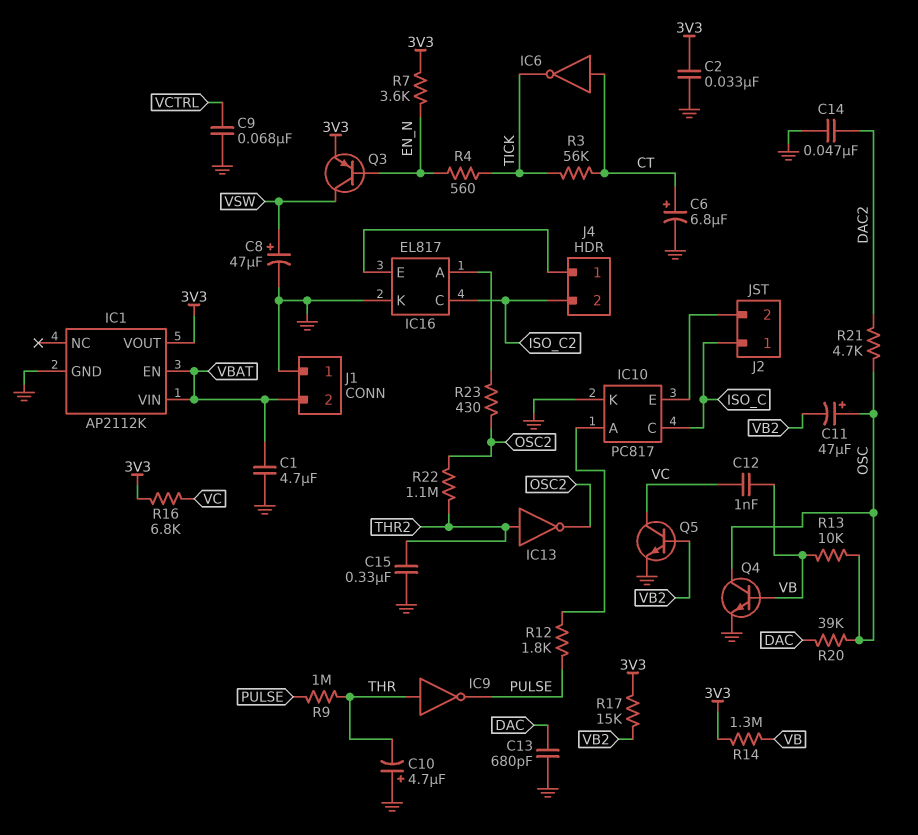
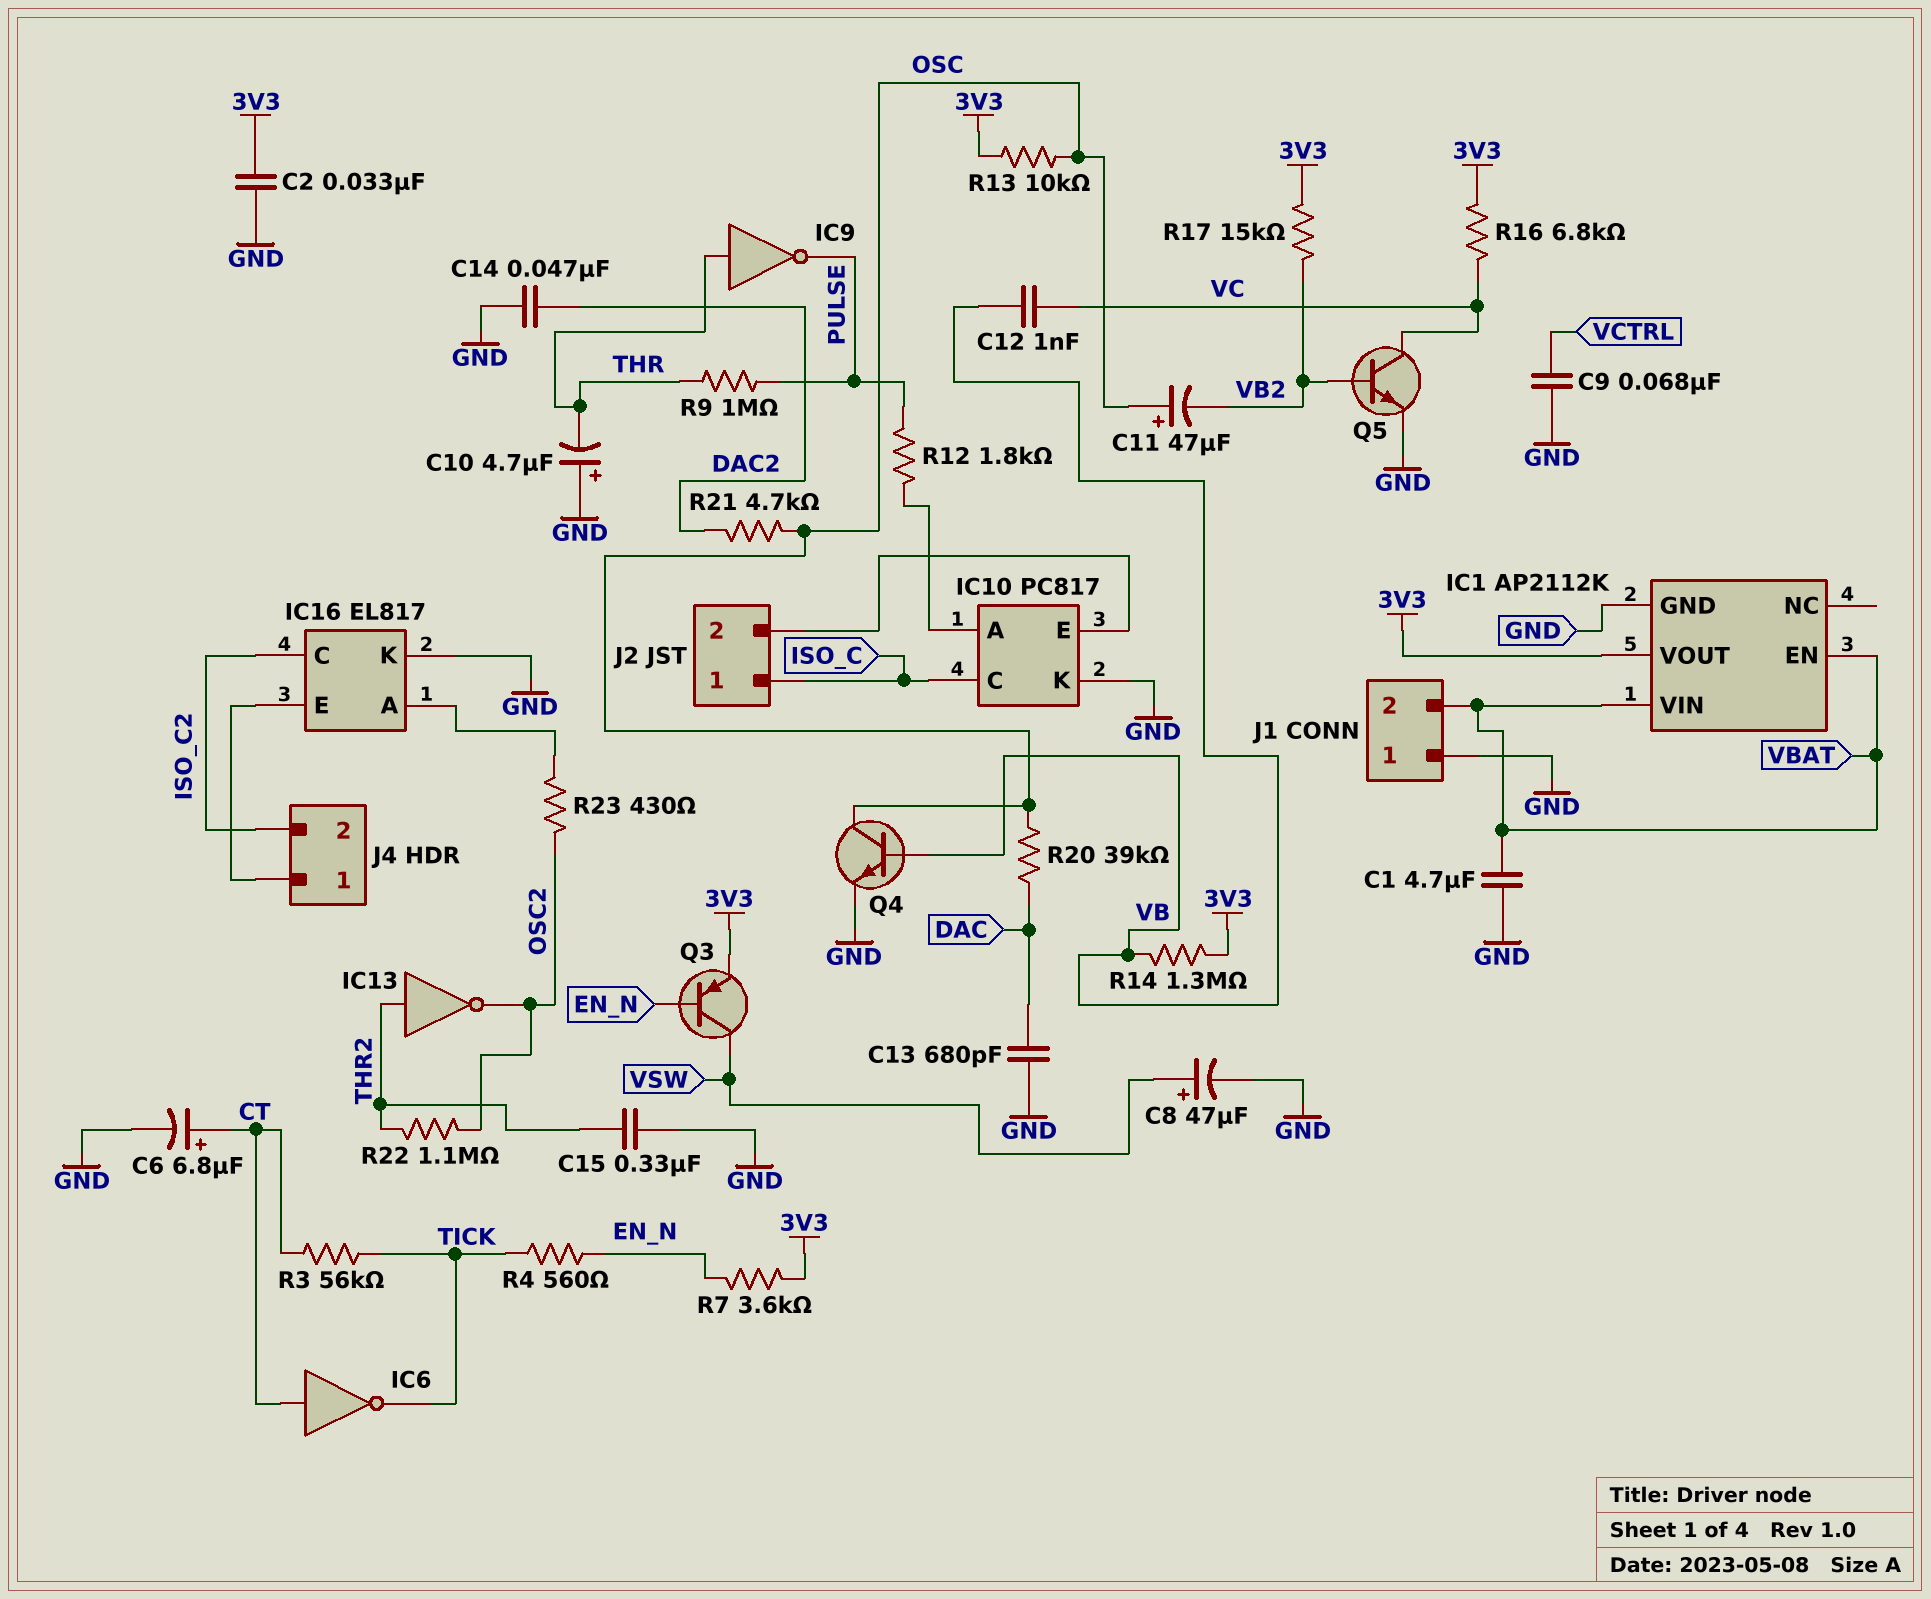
R13: 10k (OSC, VB) -> 10k (3V3, OSC)

